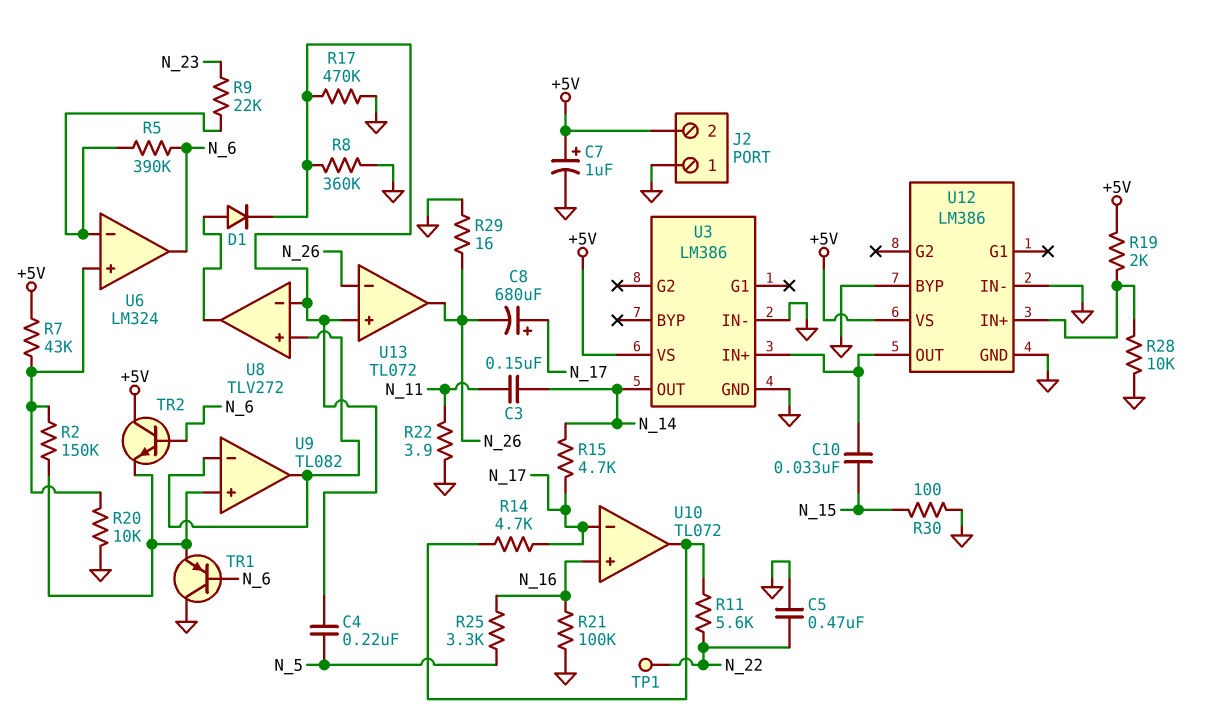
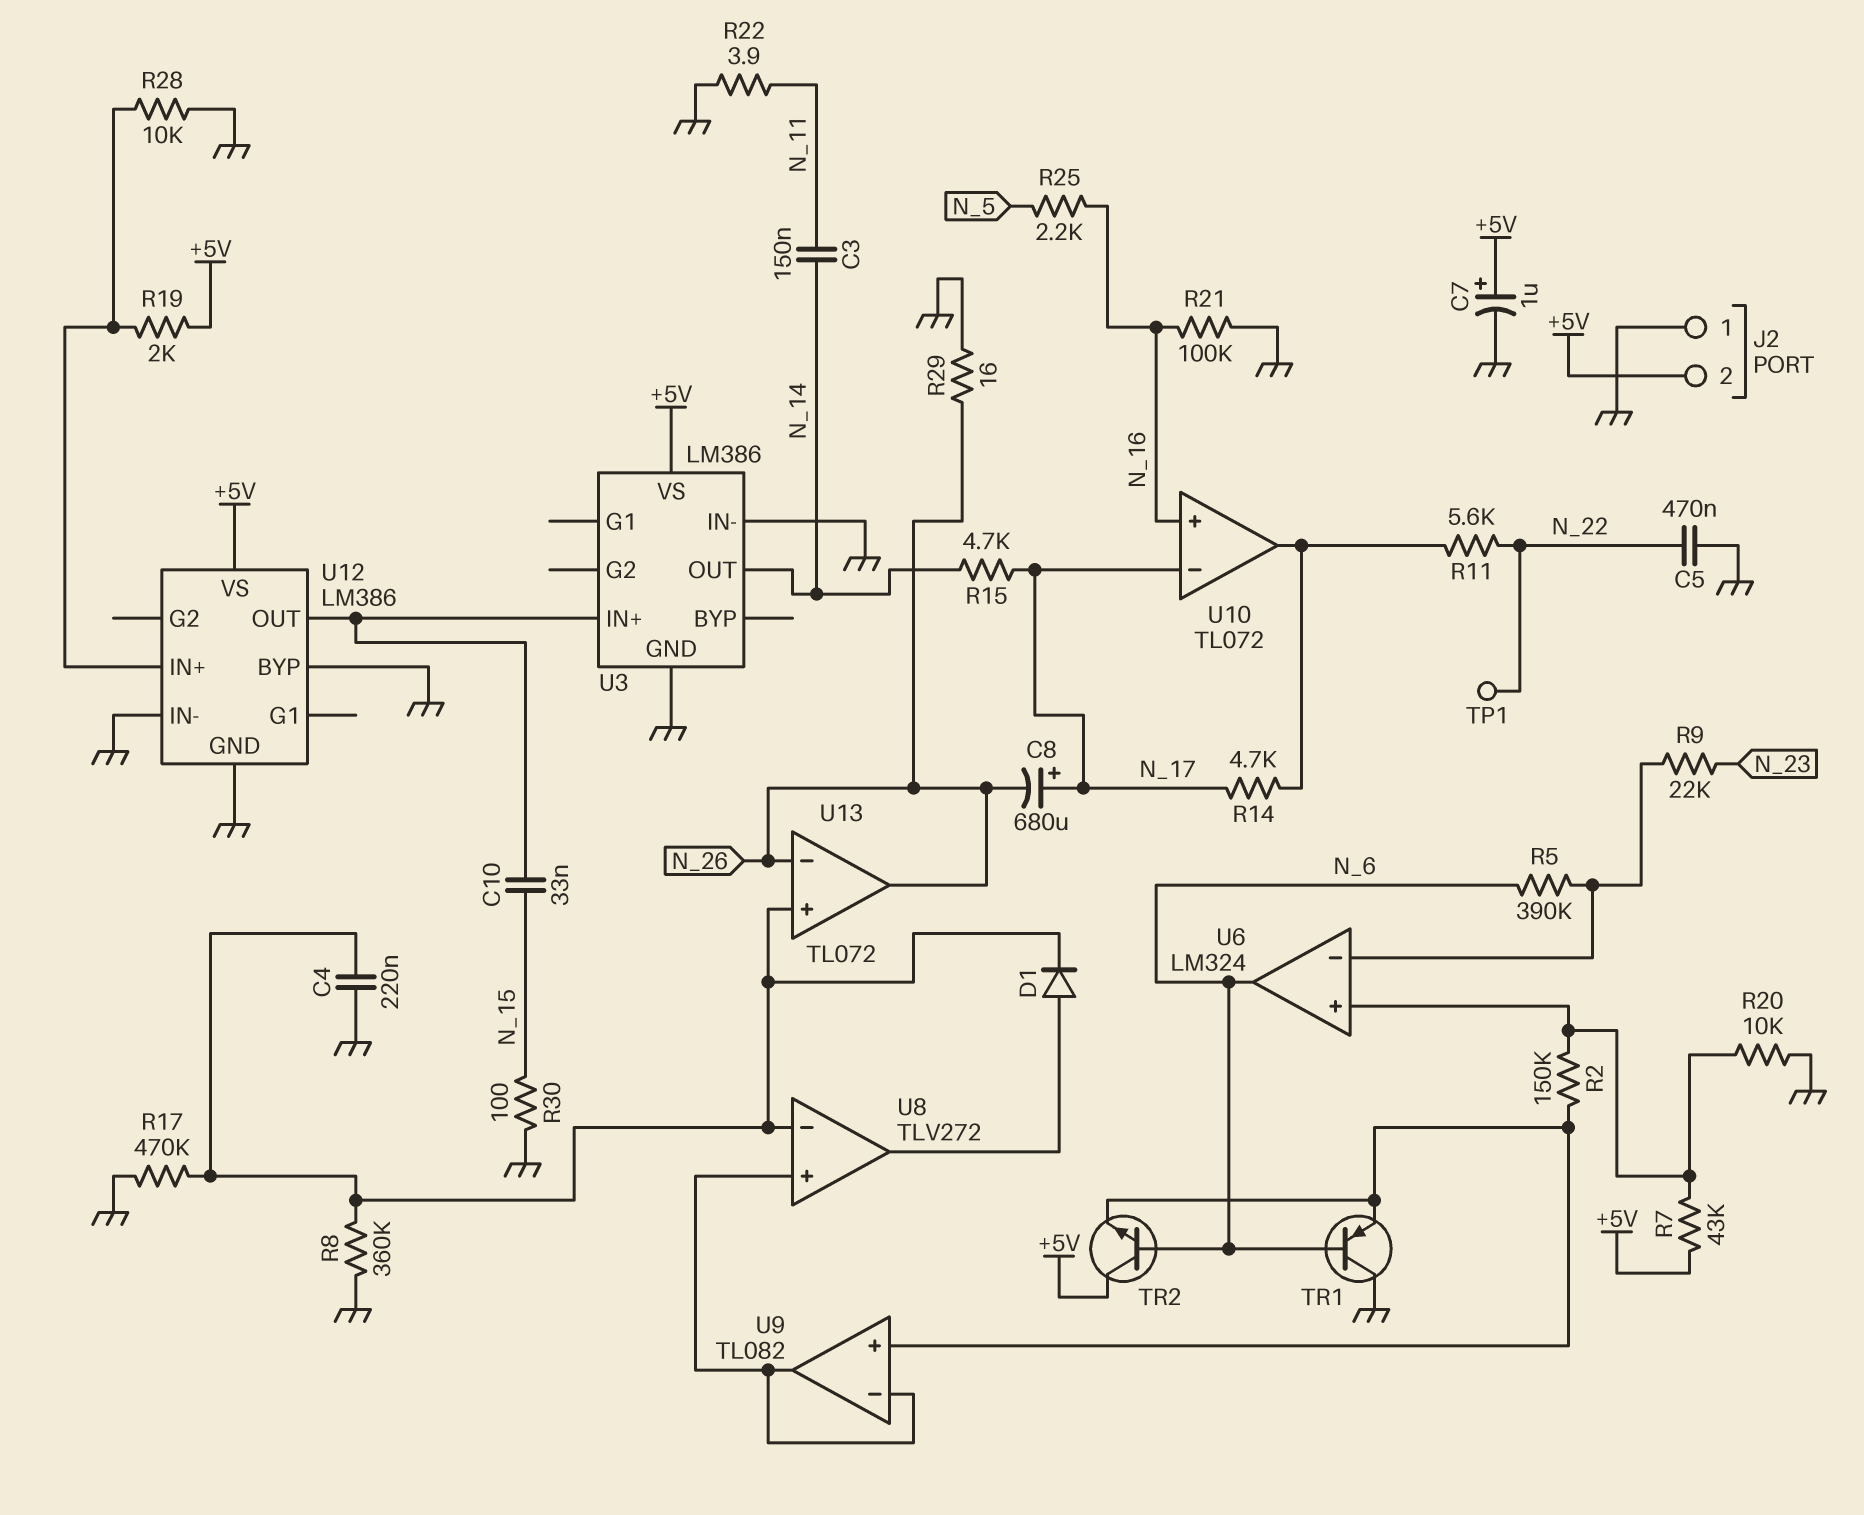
C4: 220nF (N_5, U8/in-) -> 220nF (GND, U8/in-)
R25: 3.3k (N_5, N_16) -> 2.2k (N_5, N_16)

